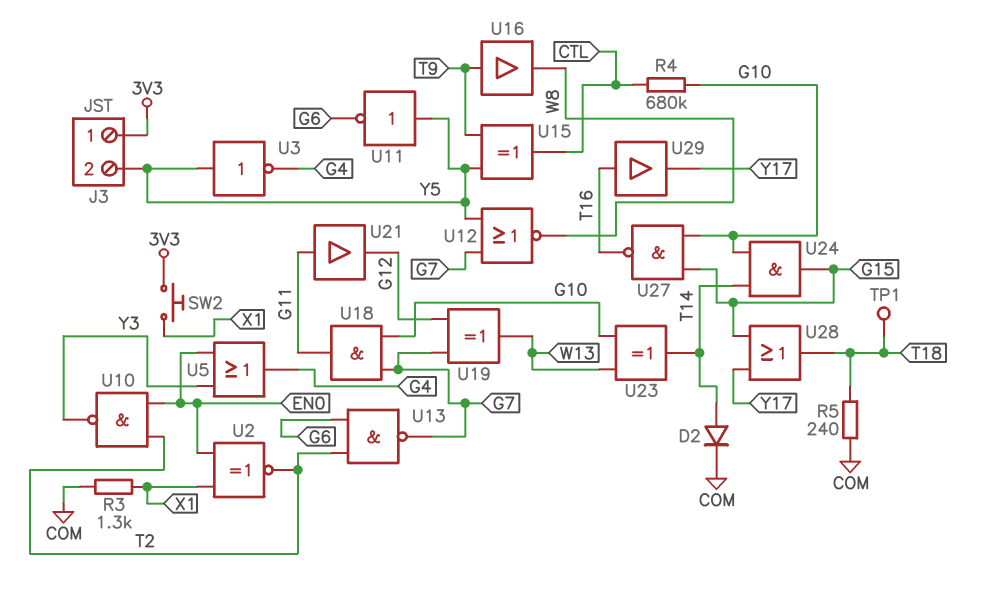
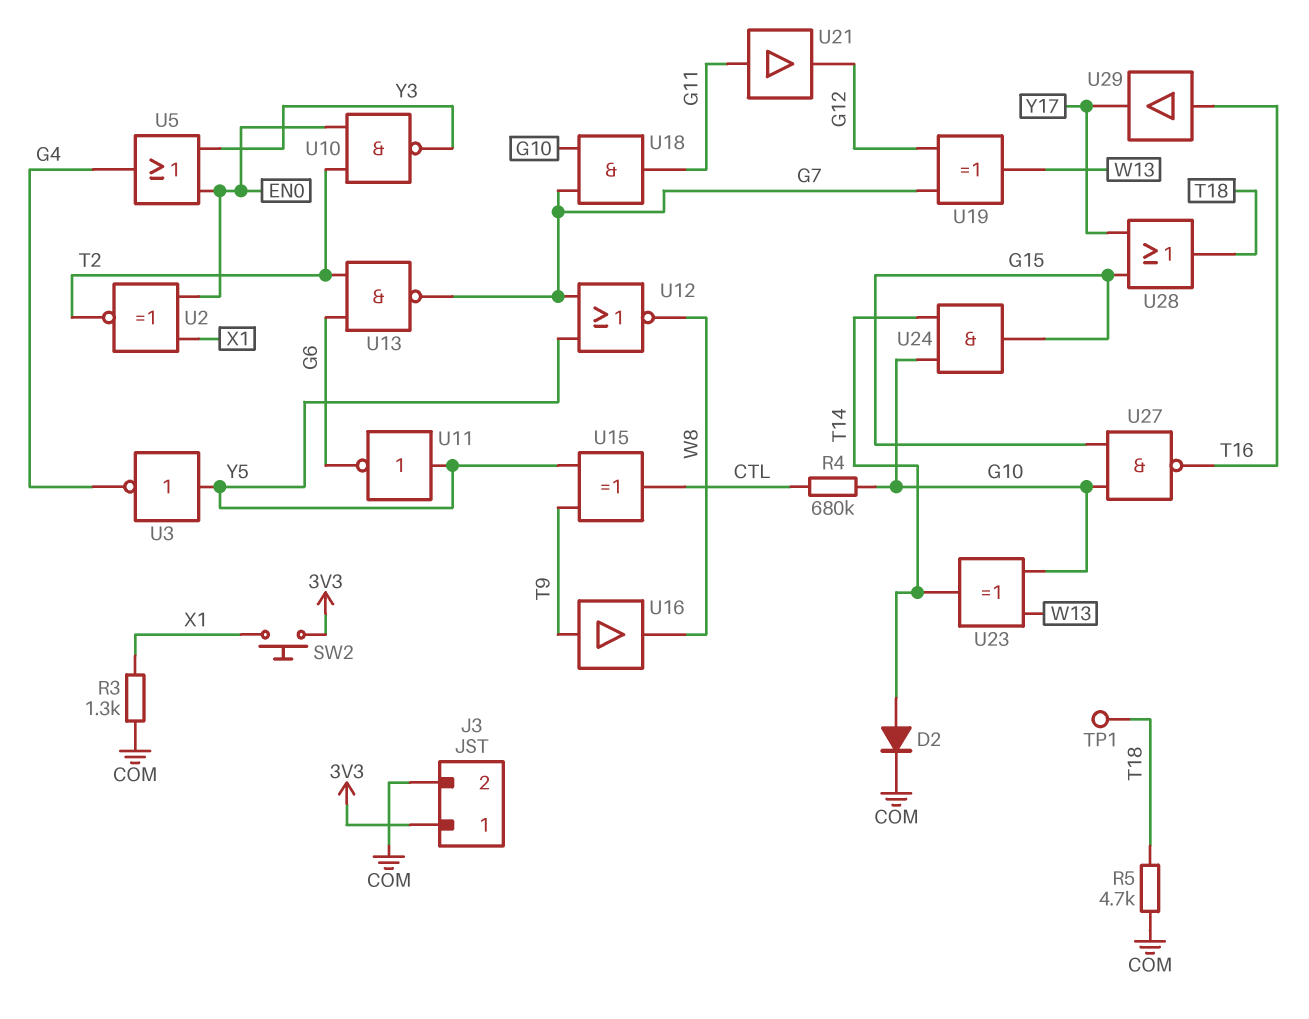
J3 pin 2: Y5 -> COM
R5: 240 (COM, T18) -> 4.7k (COM, T18)

